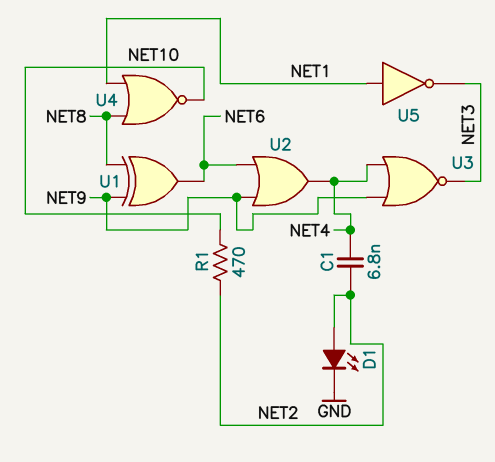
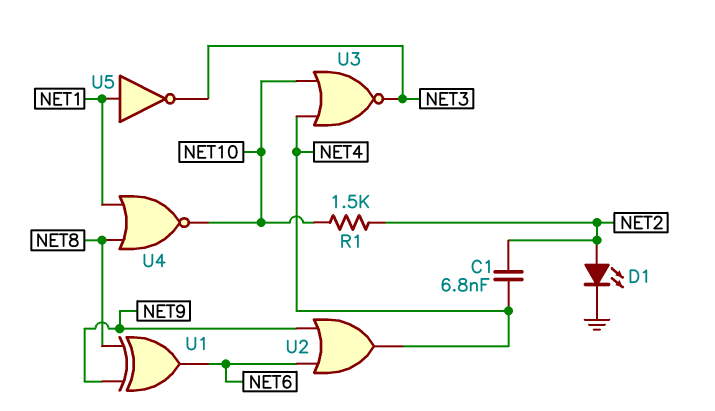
R1: 470 (NET2, NET10) -> 1.5k (NET2, NET10)
U3: NOR (in NET4, in NET9, out NET3) -> NOR (in NET4, in NET10, out NET3)

